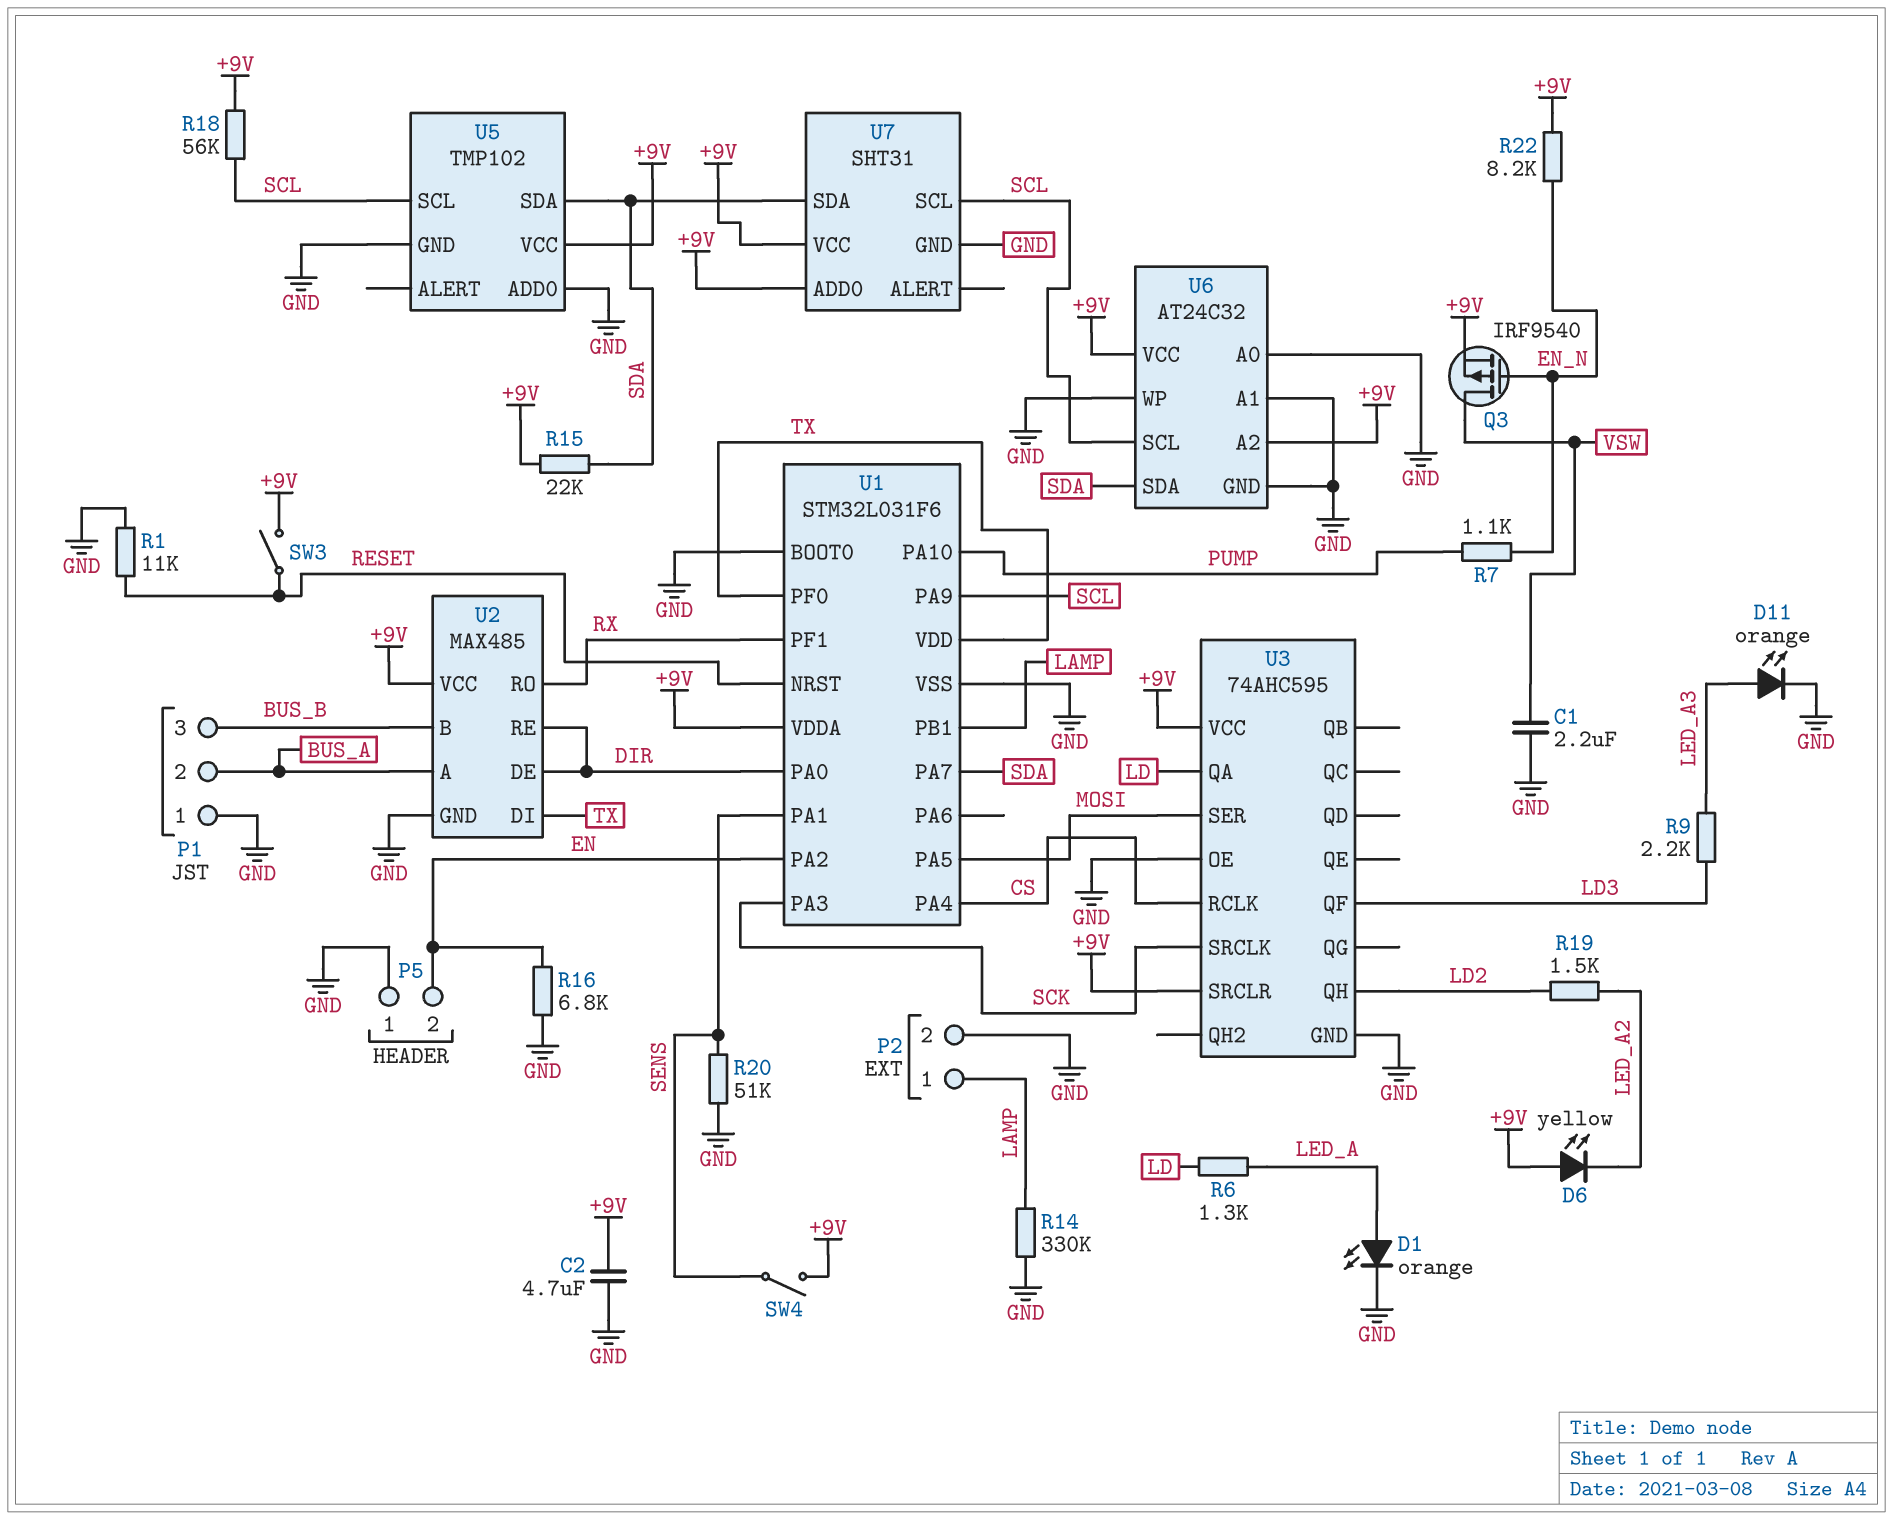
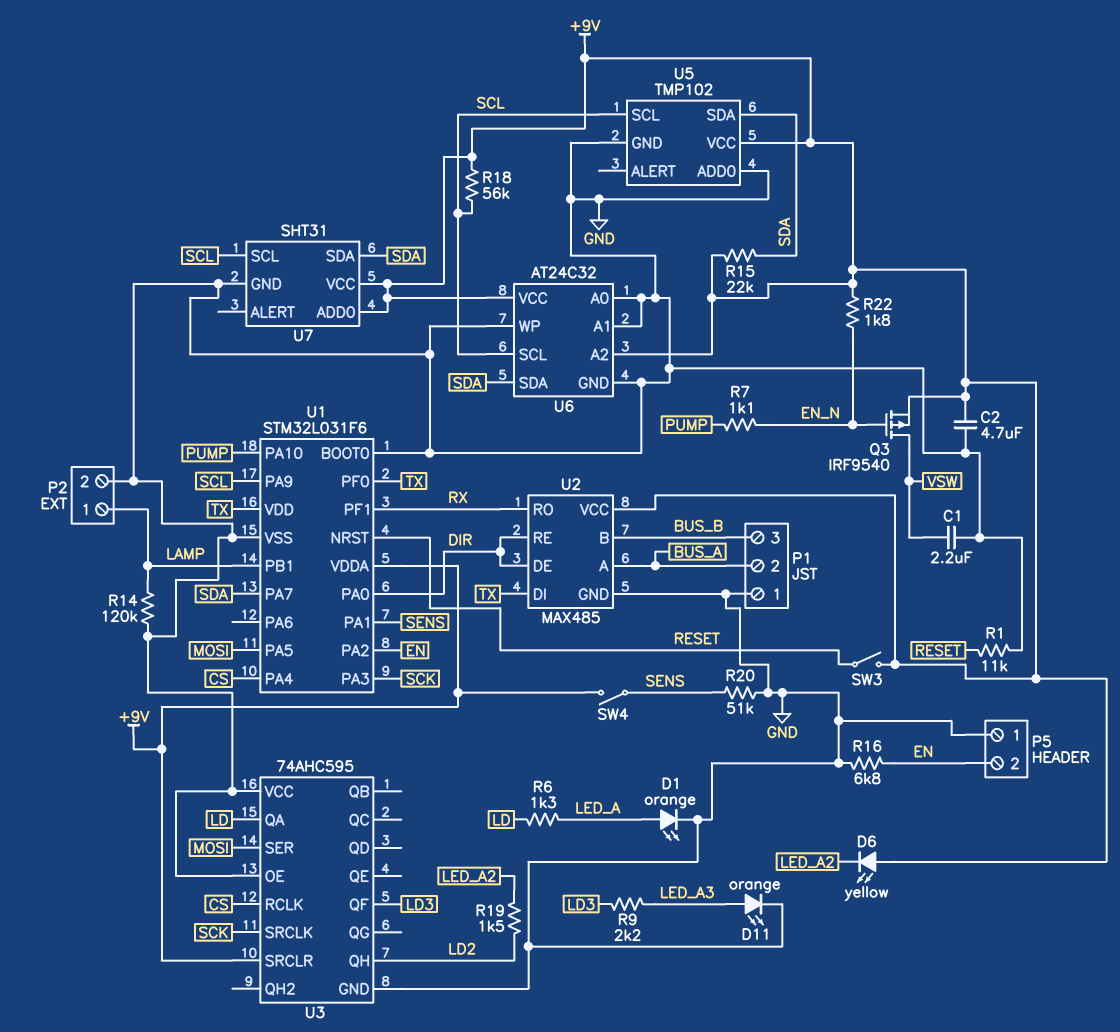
R14: 330k (GND, LAMP) -> 120k (GND, LAMP)
R22: 8.2k (+9V, EN_N) -> 1.8k (+9V, EN_N)
U3 pin VCC: +9V -> GND

